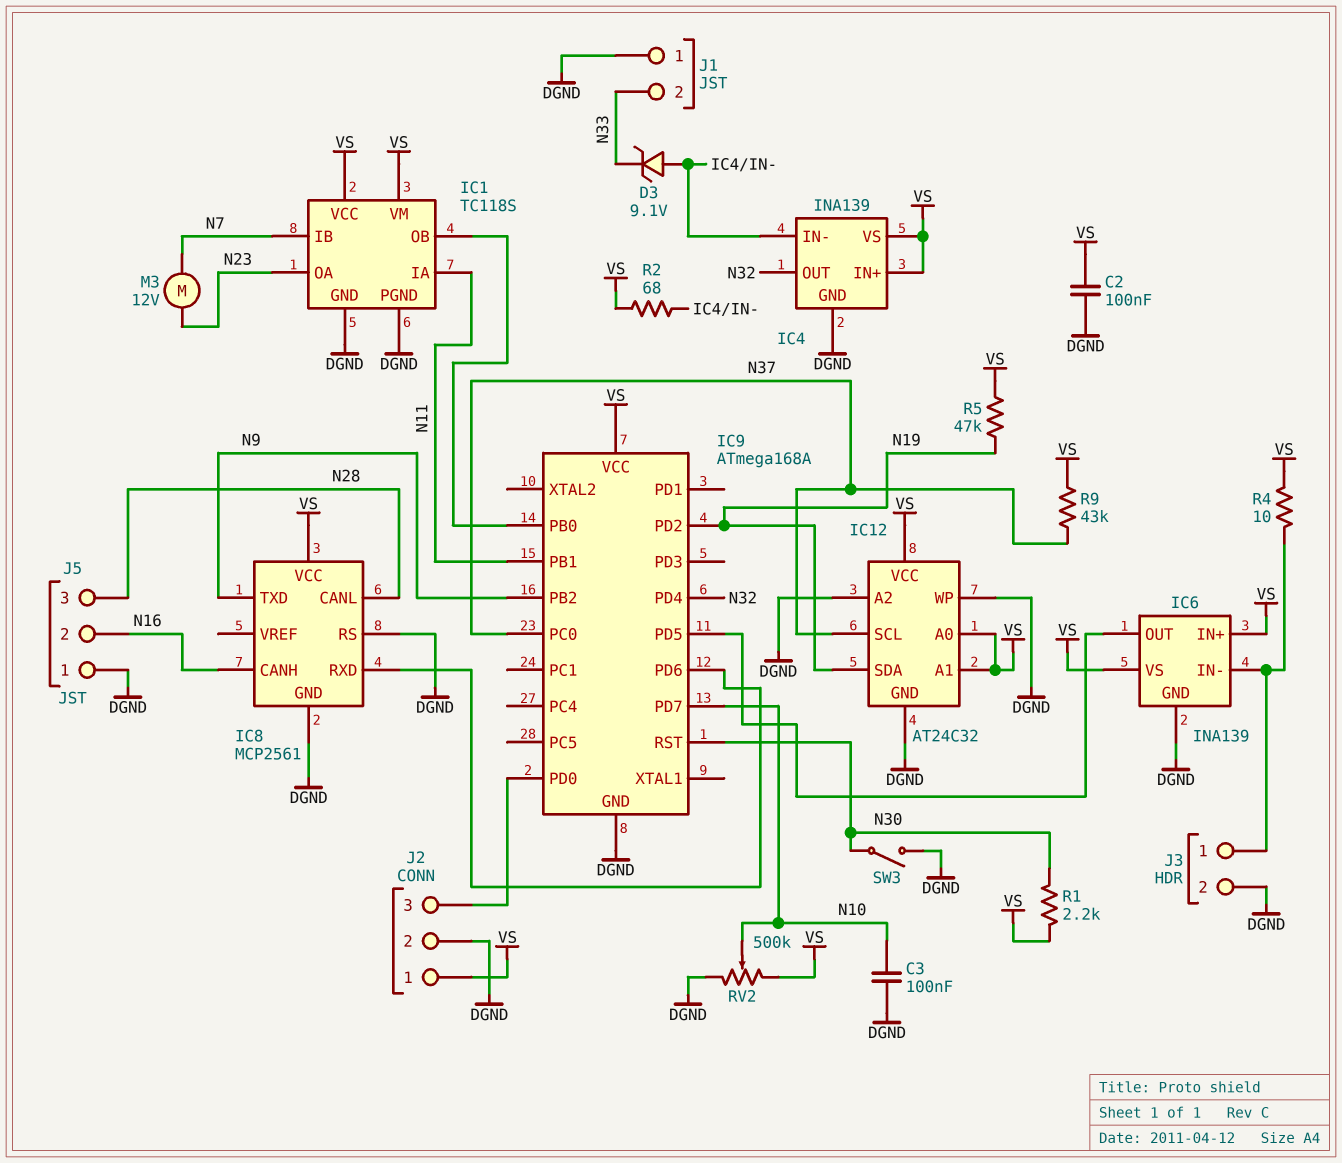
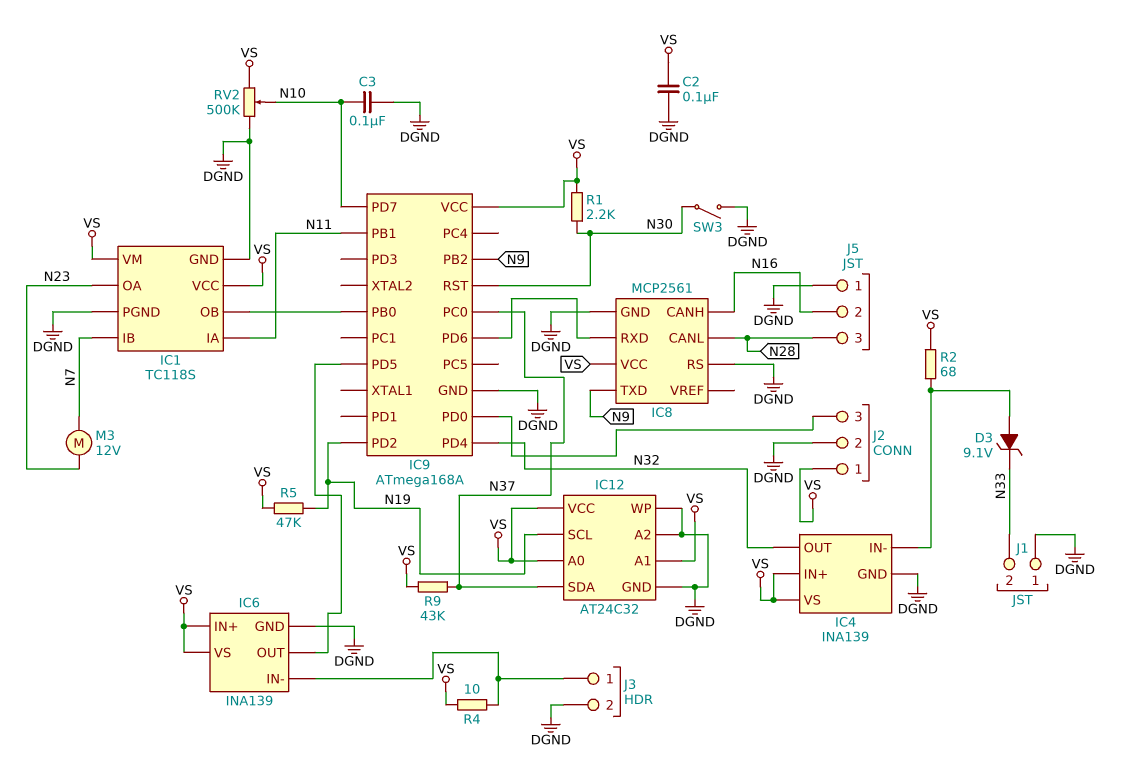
IC12 pin SCL: N37 -> N19
IC12 pin SDA: N19 -> N37

